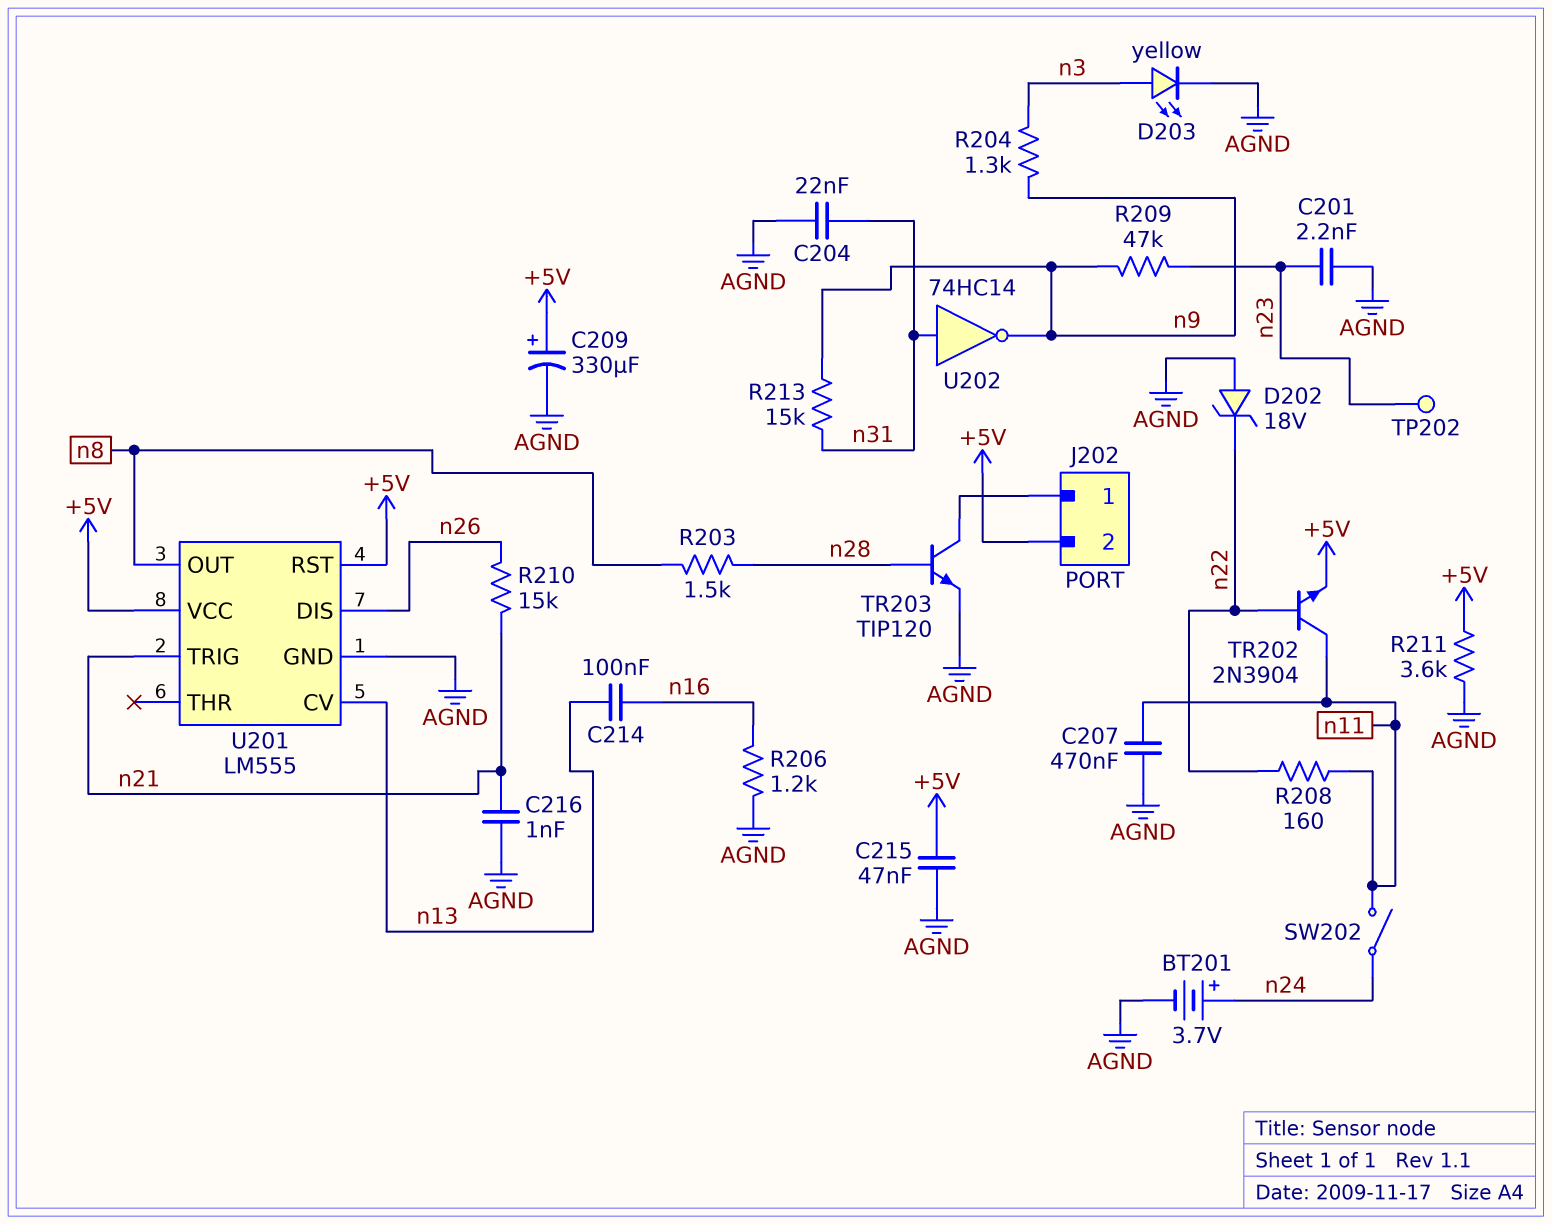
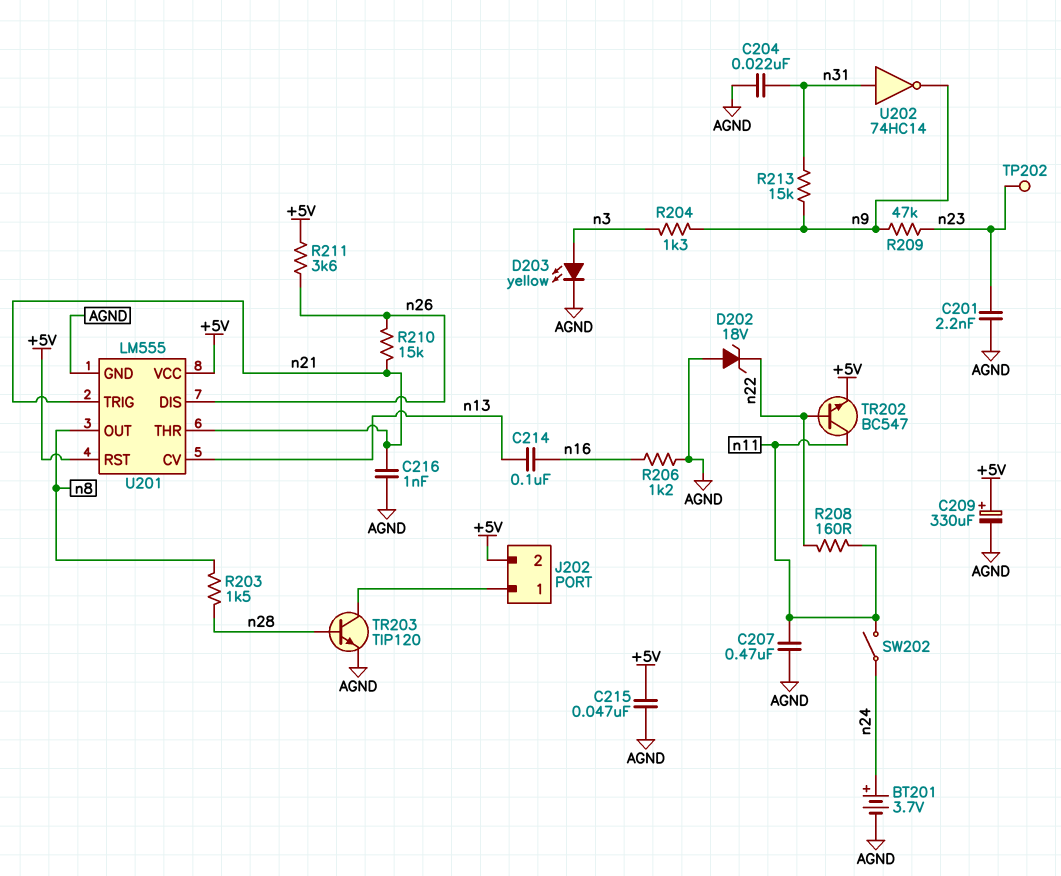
R211: 3.6k (+5V, AGND) -> 3.6k (+5V, n26)
TR202: NPN 2N3904 (B n22, C n11, E +5V) -> NPN BC547 (B n22, C n11, E +5V)
U201 pin THR: none -> n21

